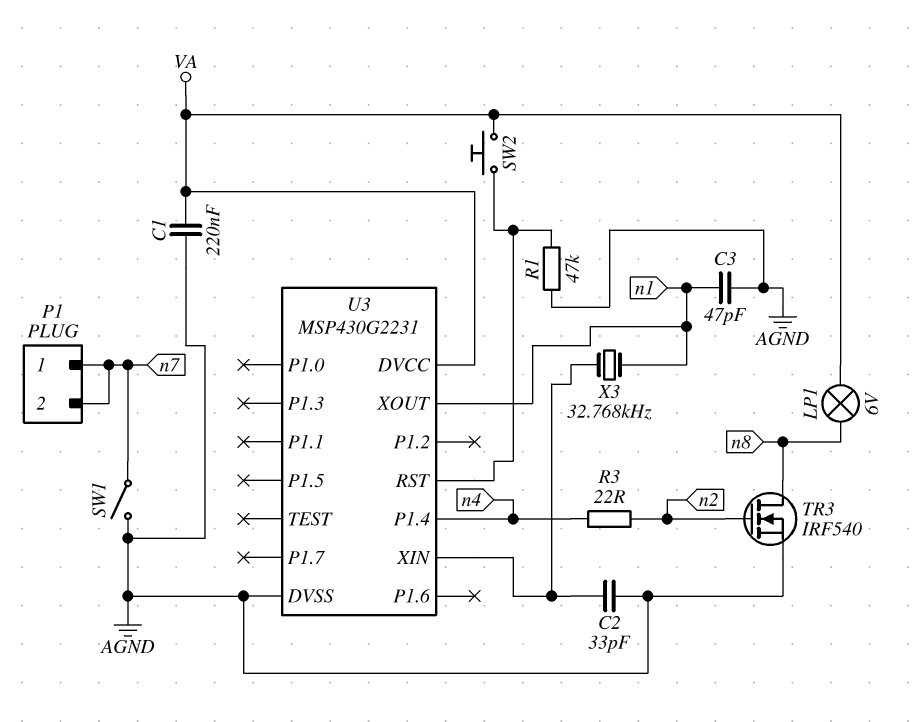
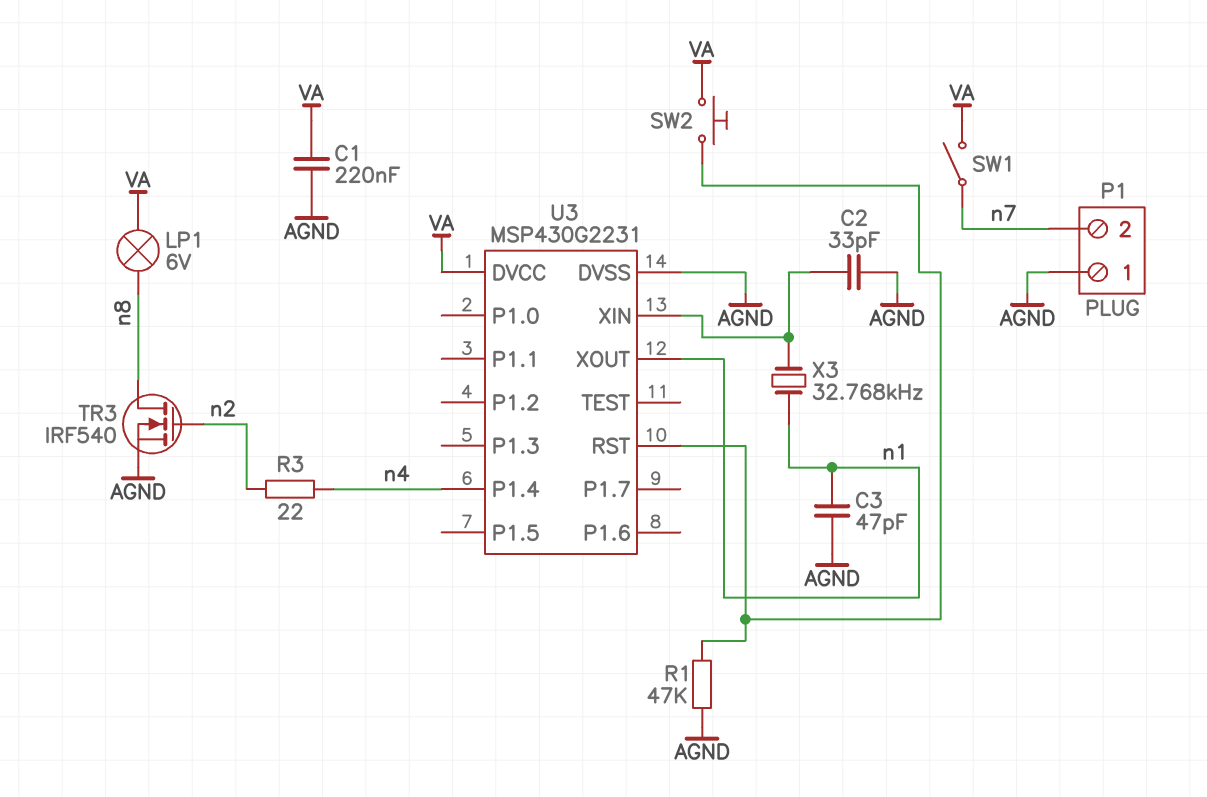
P1 pin 1: n7 -> AGND
SW1: switch (AGND, n7) -> switch (VA, n7)

